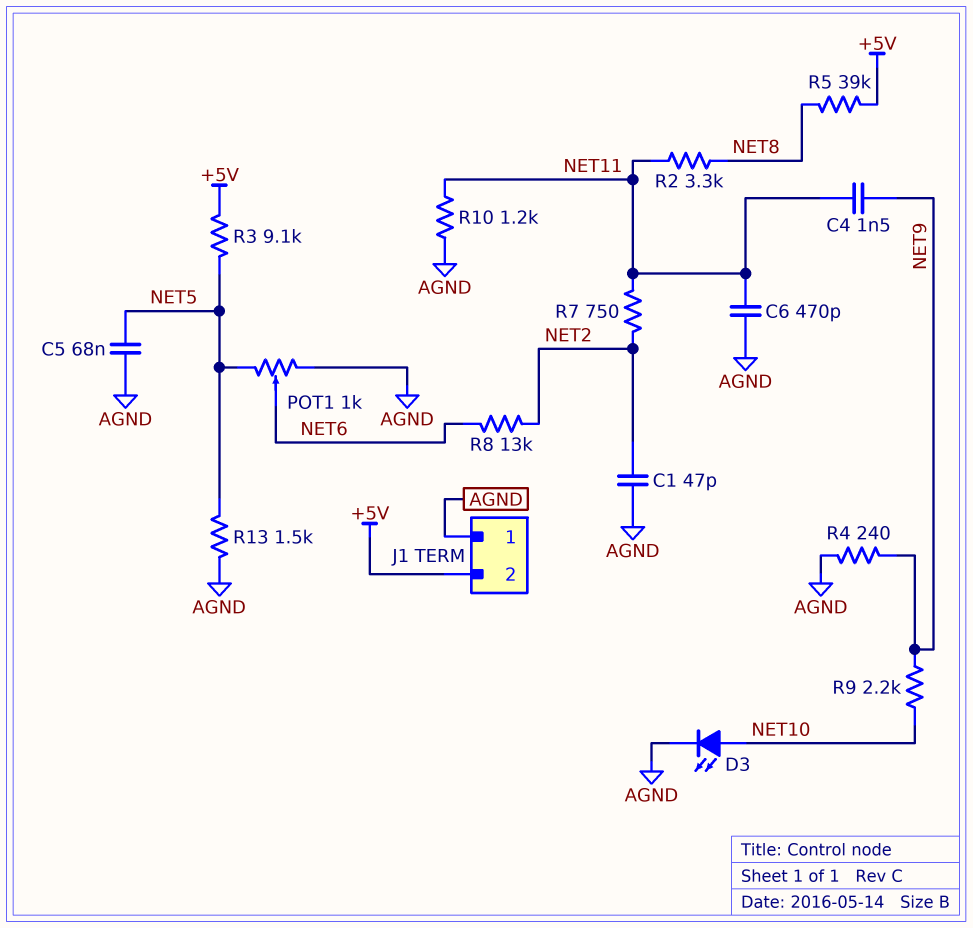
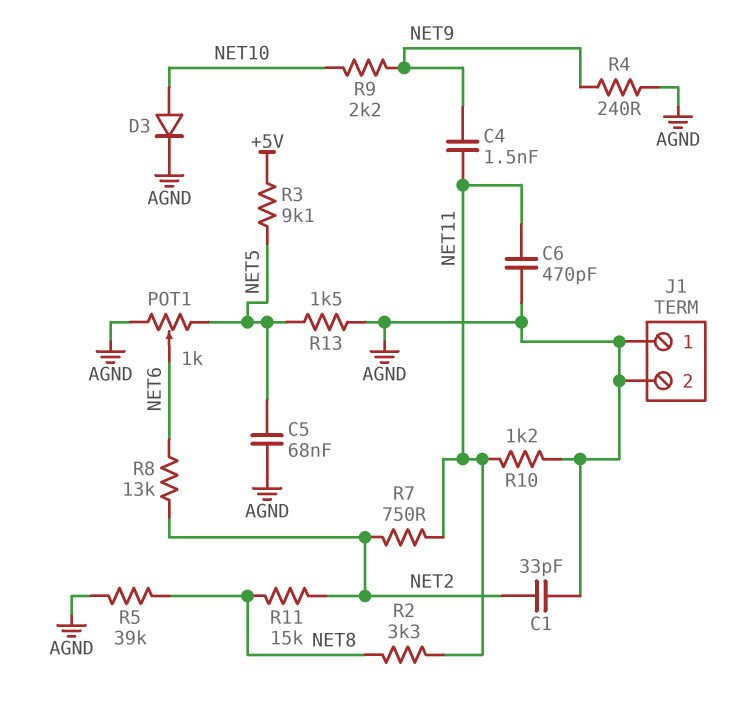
C1: 47pF (AGND, NET2) -> 33pF (AGND, NET2)
D3: LED (A NET10, K AGND) -> diode (A NET10, K AGND)
J1 pin 2: +5V -> AGND
R5: 39k (+5V, NET8) -> 39k (AGND, NET8)
R11: none -> 15k (NET2, NET8)

